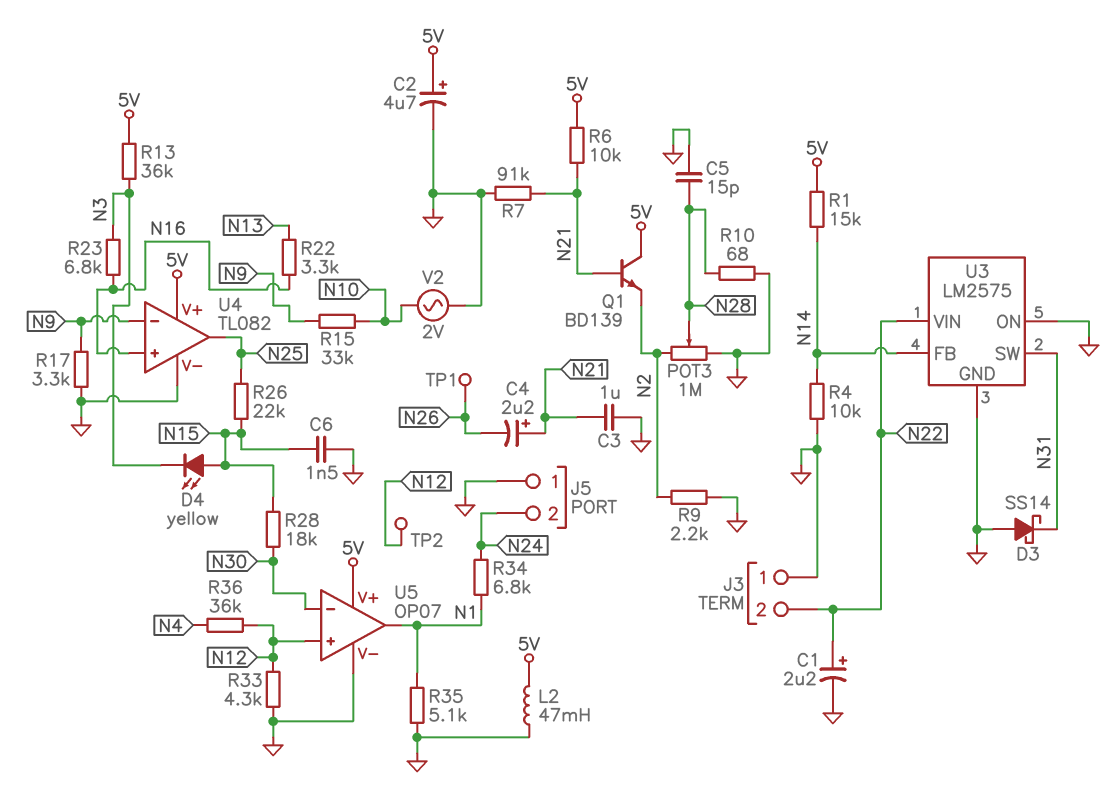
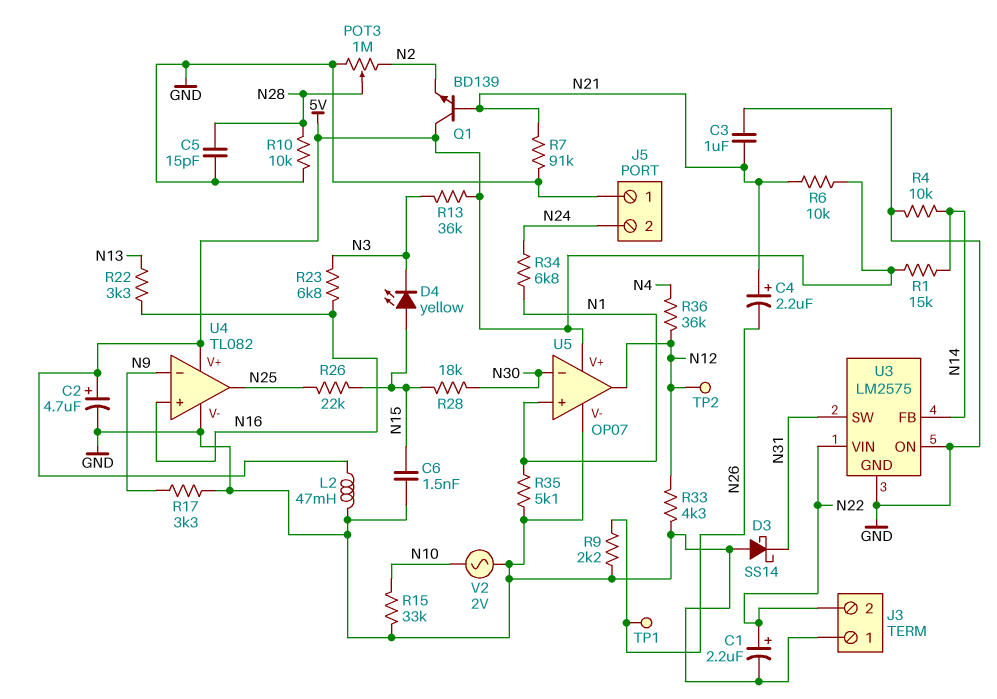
R9: 2.2k (GND, N2) -> 2.2k (GND, N26)
R10: 68 (GND, N28) -> 10k (GND, N28)
R15: 33k (N9, N10) -> 33k (GND, N10)
U5 pin in+: N12 -> N1
U5 pin out: N1 -> N12

